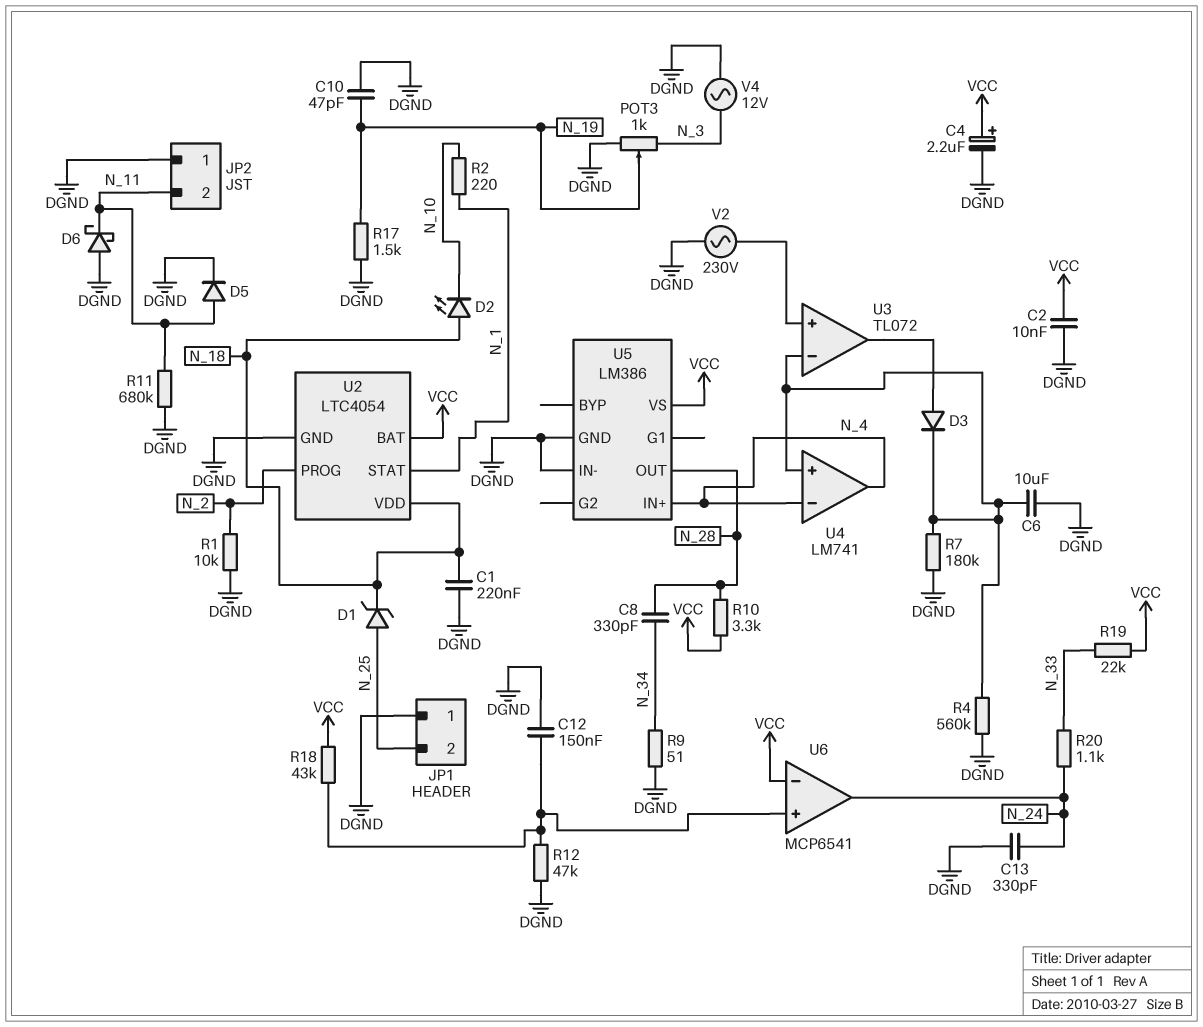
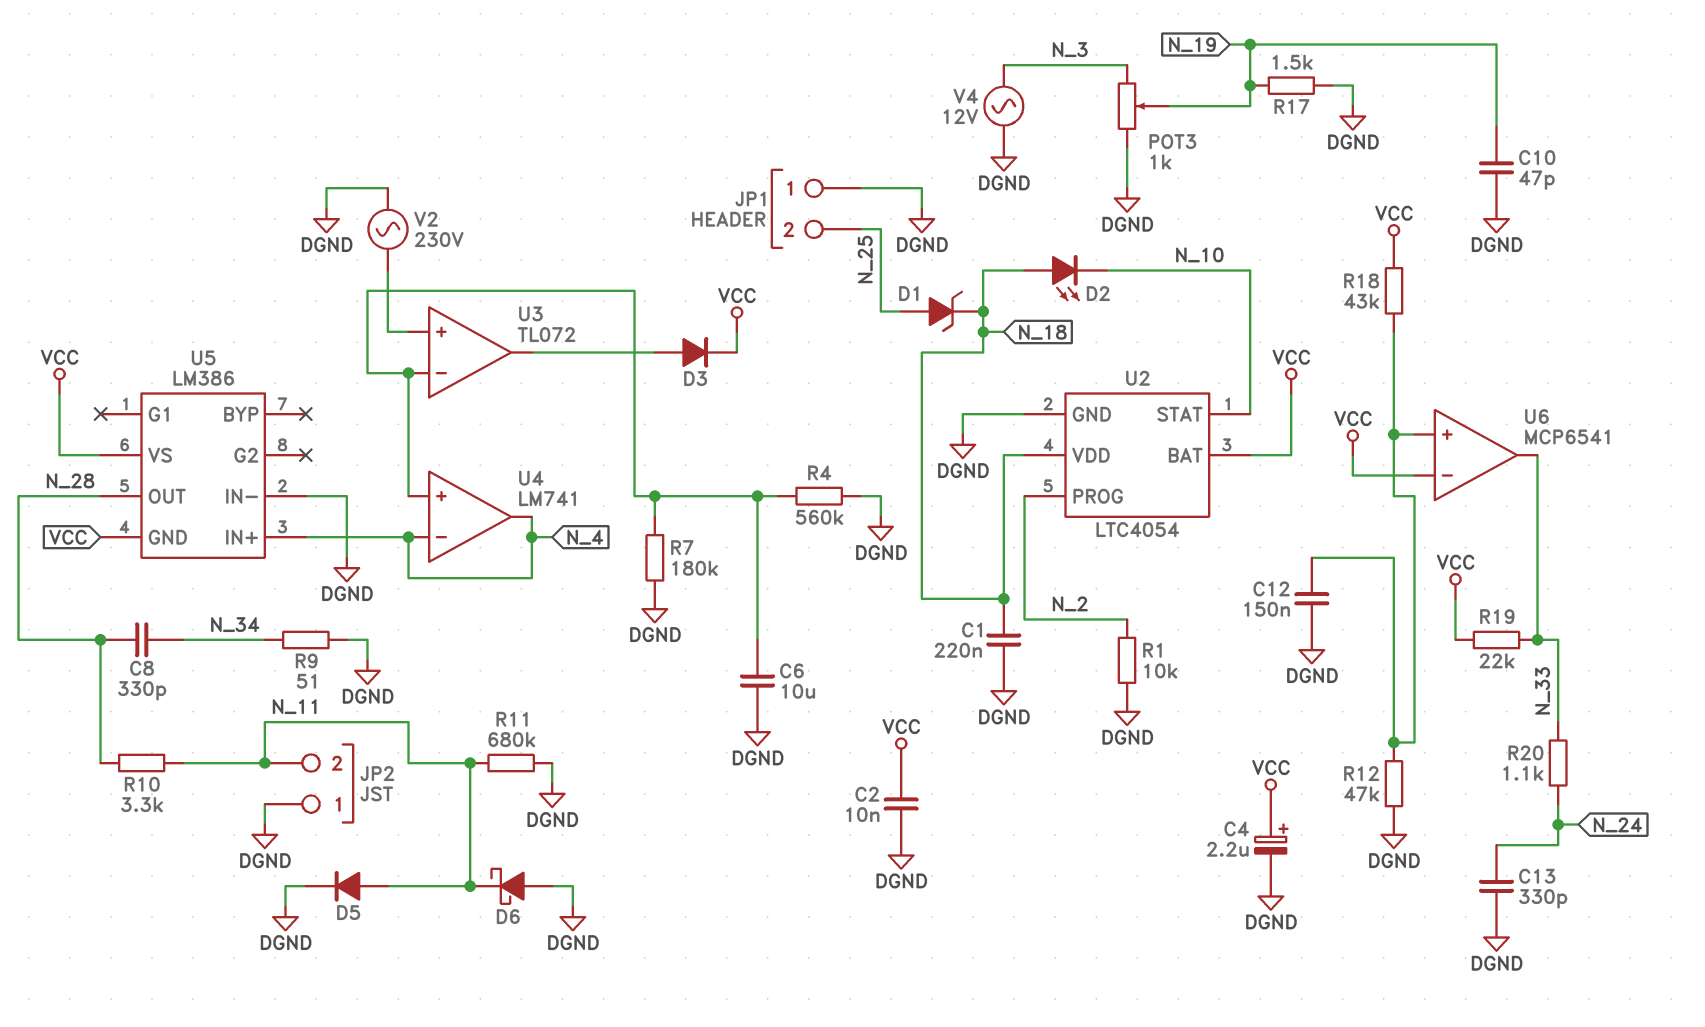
D3: diode (A U3/out, K U3/in-) -> diode (A U3/out, K VCC)
R2: 220 (N_1, N_10) -> none
R10: 3.3k (N_28, VCC) -> 3.3k (N_11, N_28)
U2 pin STAT: N_1 -> N_10
U5 pin GND: DGND -> VCC
U6 pin out: N_24 -> N_33

